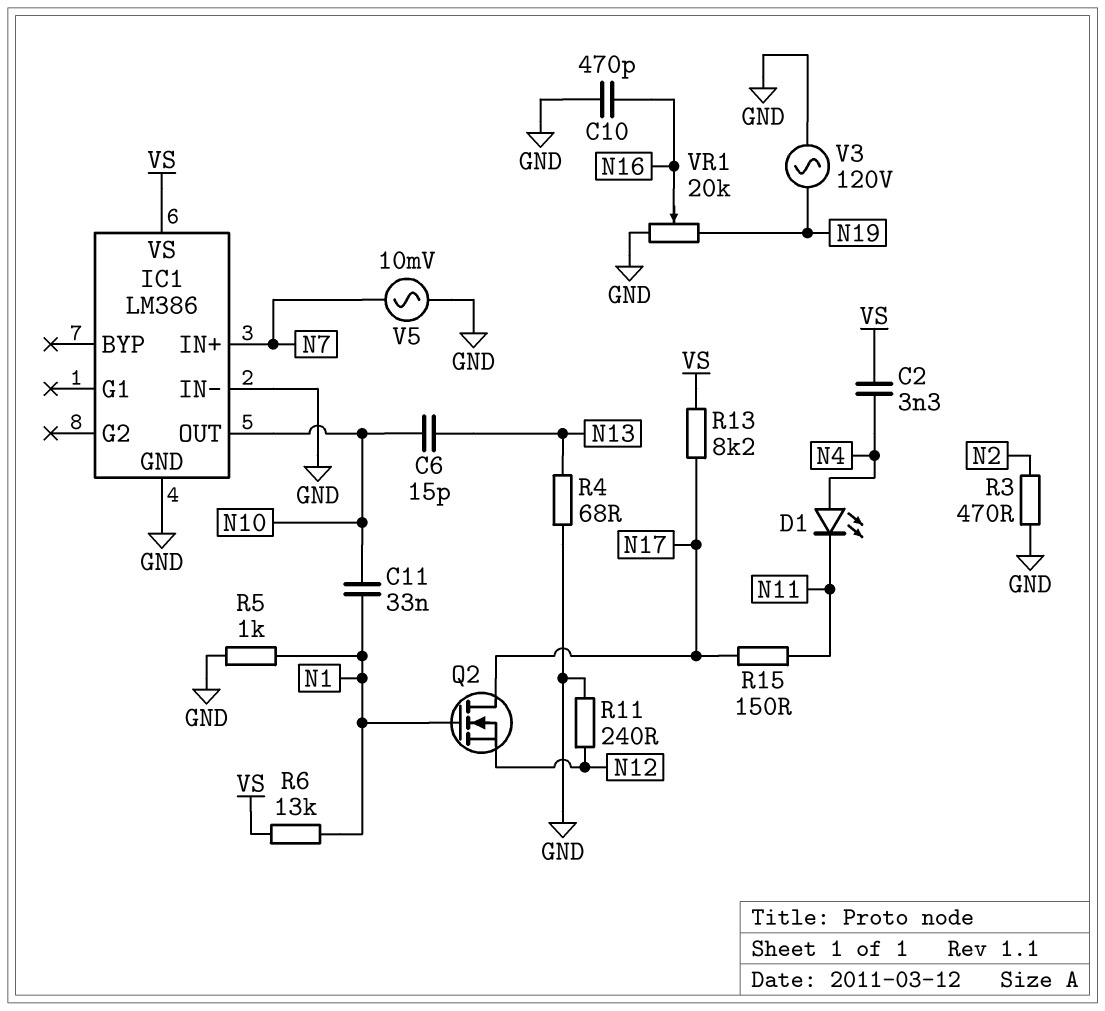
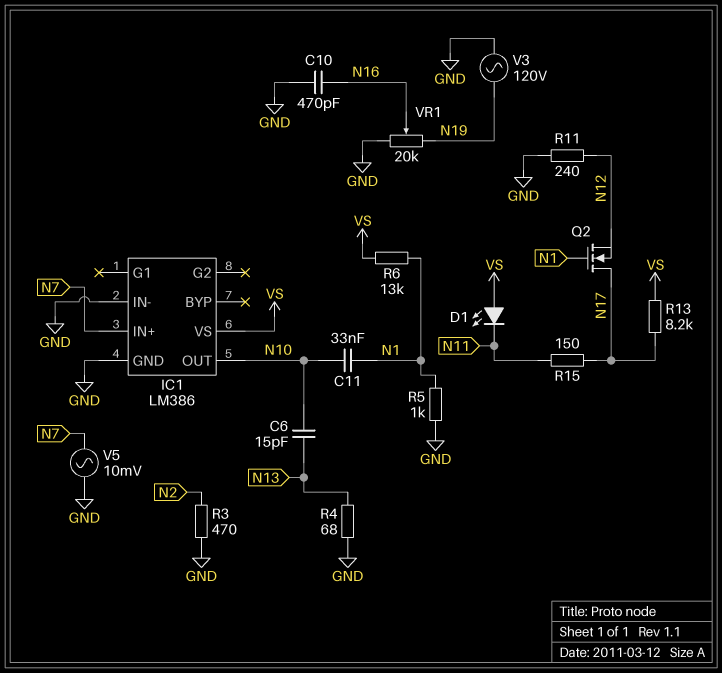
C2: 3.3nF (N4, VS) -> none
D1: LED (A N4, K N11) -> LED (A VS, K N11)

